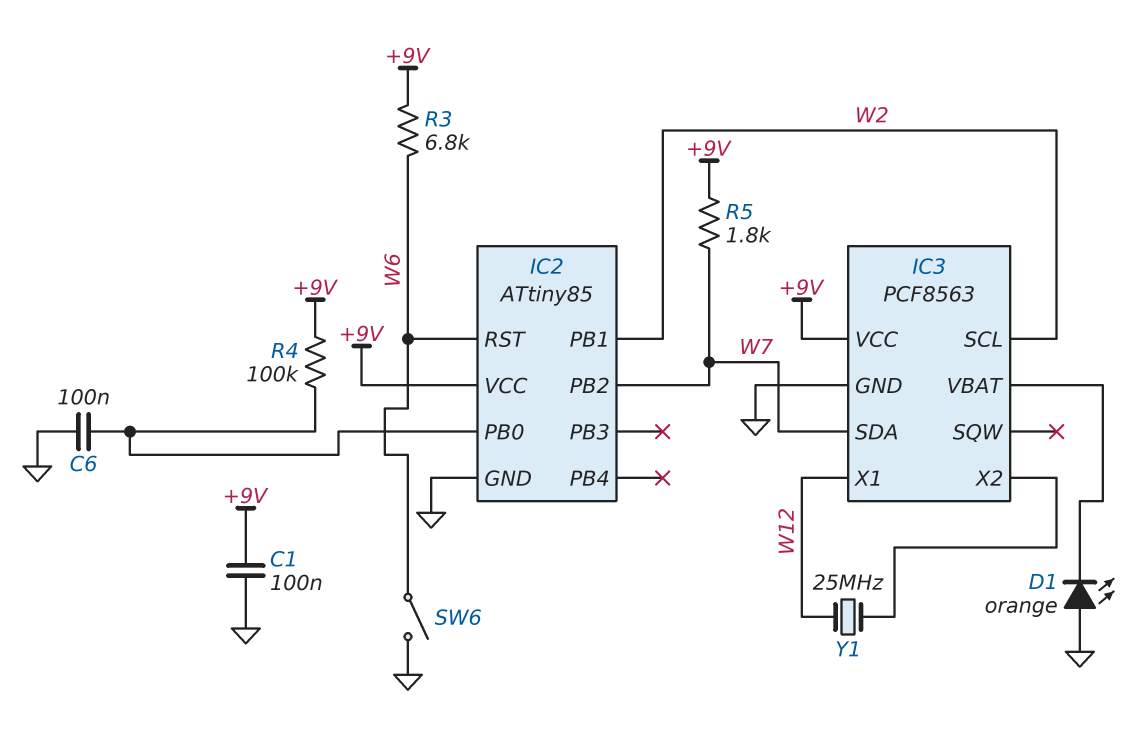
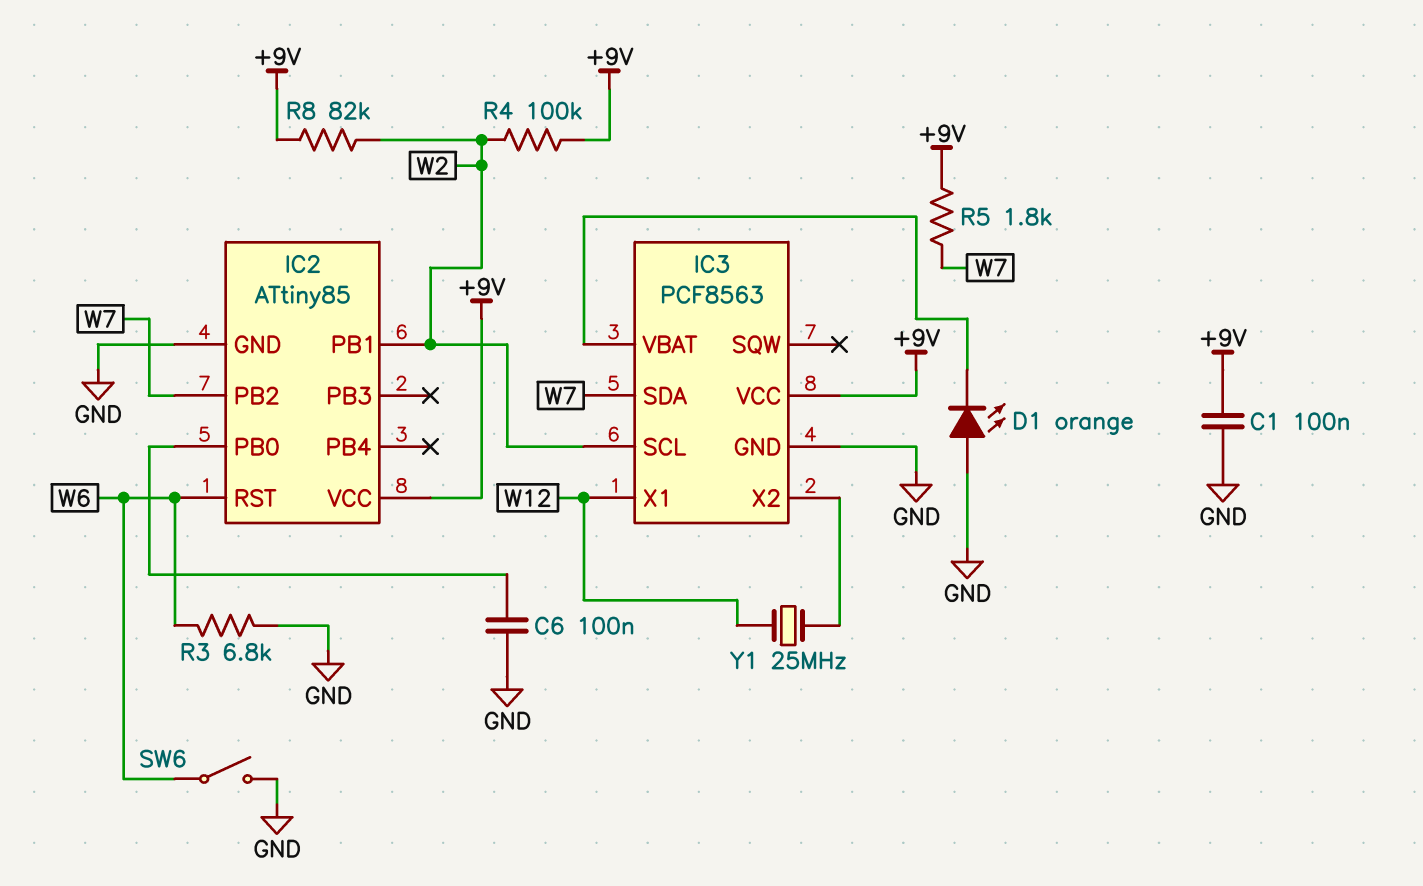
R3: 6.8k (+9V, W6) -> 6.8k (GND, W6)
R4: 100k (+9V, IC2/PB0) -> 100k (+9V, W2)
R8: none -> 82k (+9V, W2)

